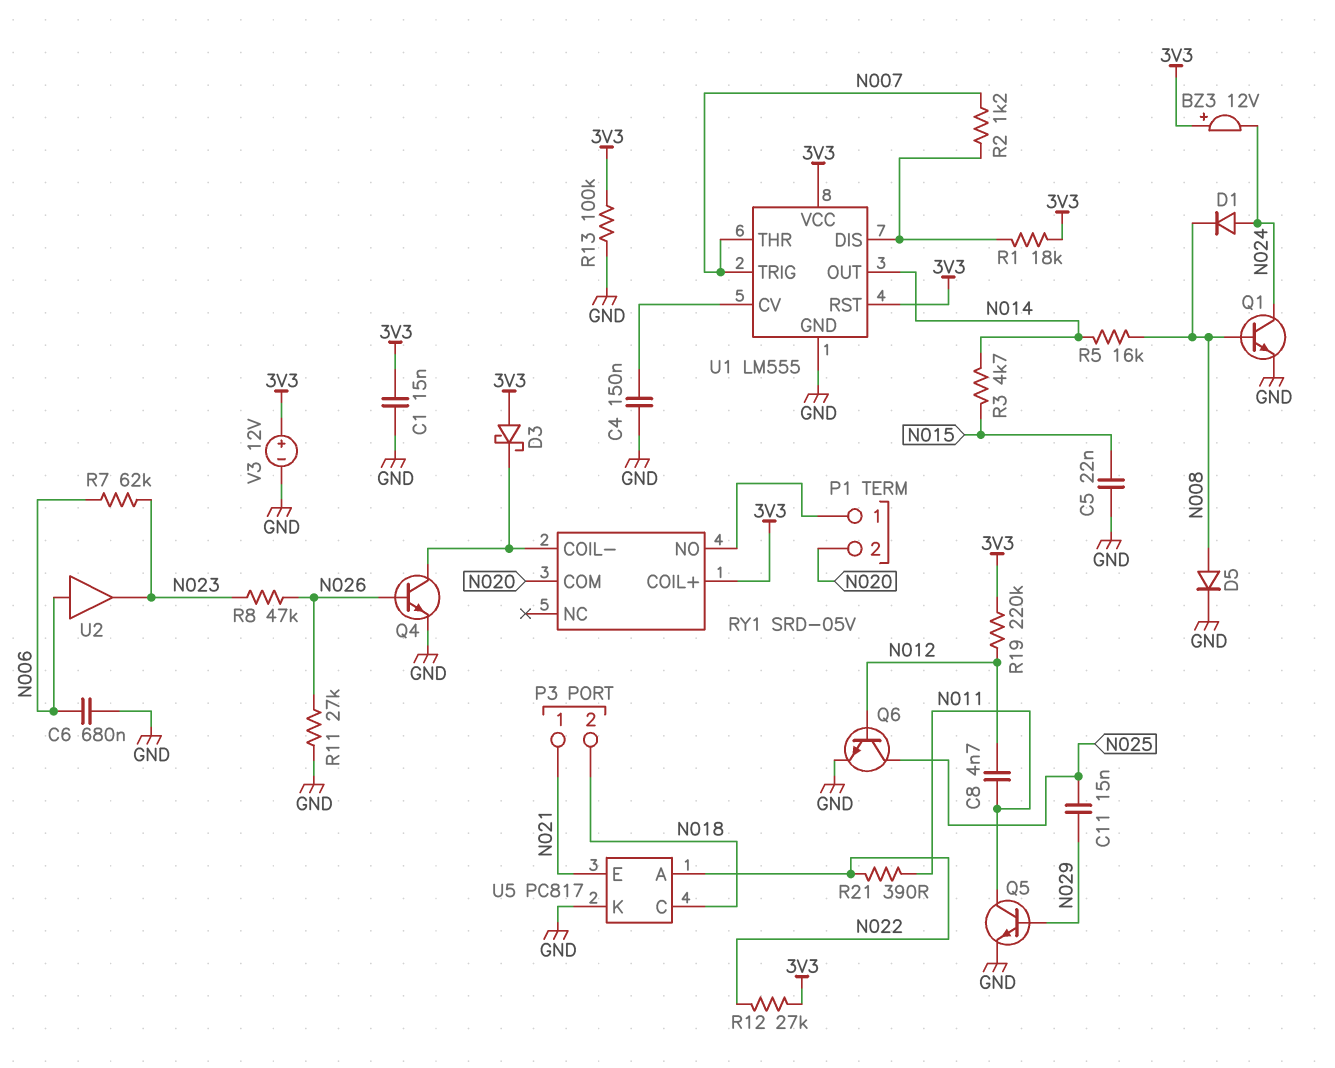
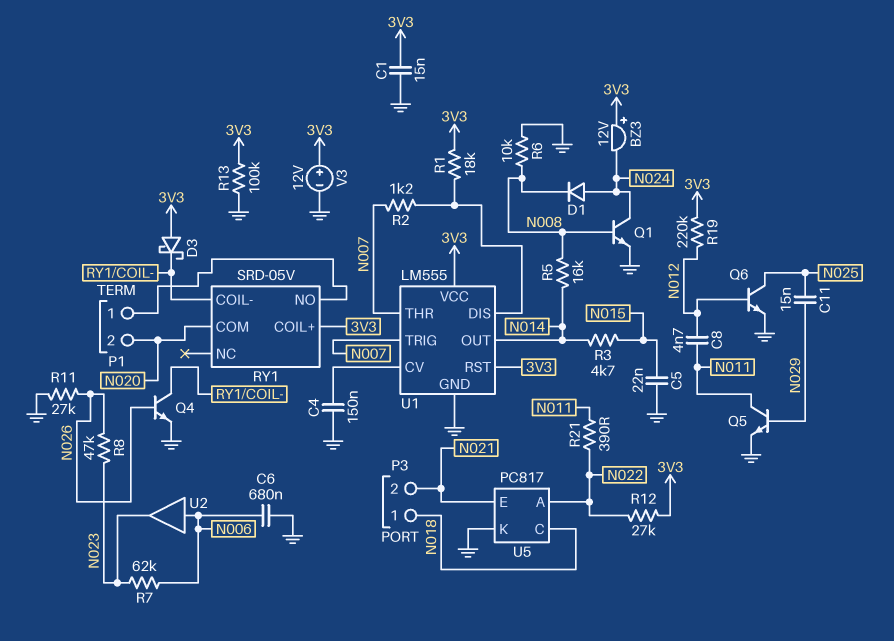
D5: diode (A N008, K GND) -> none
P3 pin 1: N021 -> N018
P3 pin 2: N018 -> N021
R6: none -> 10k (GND, N008)

